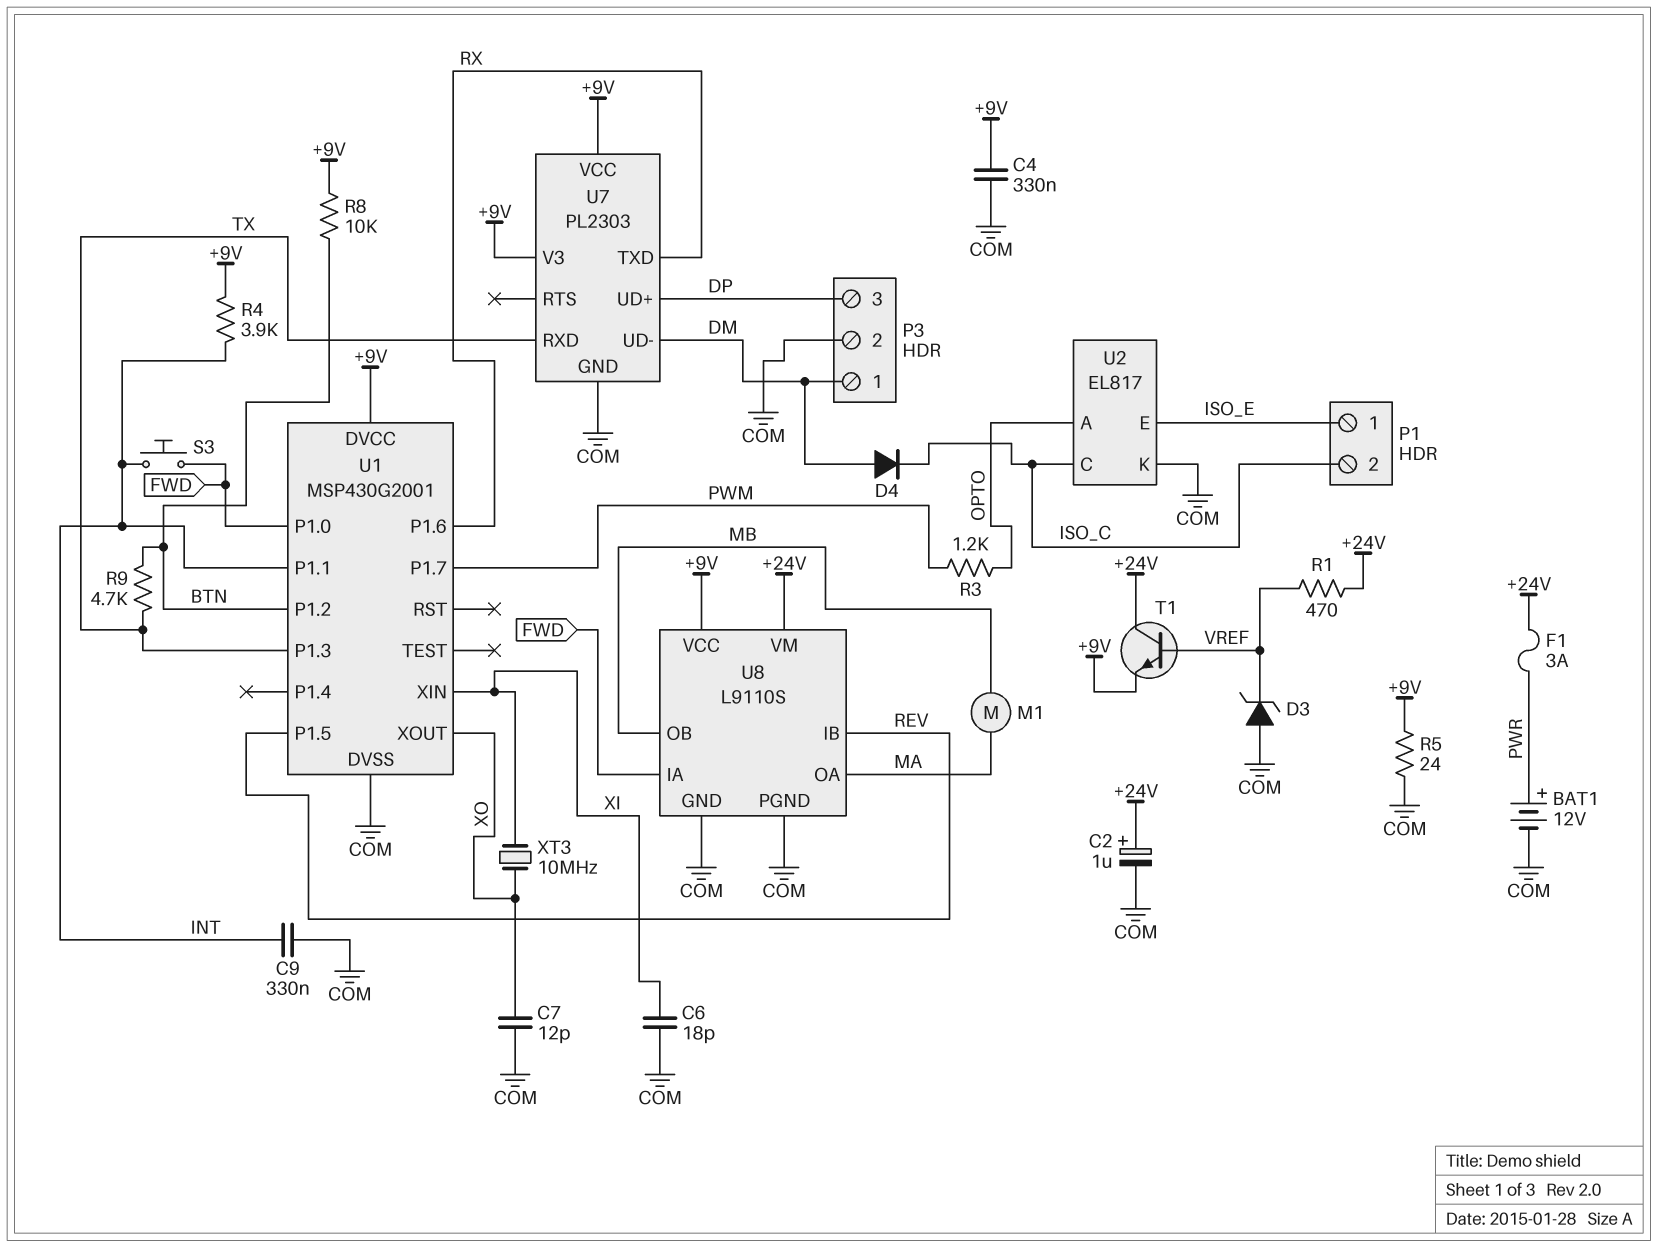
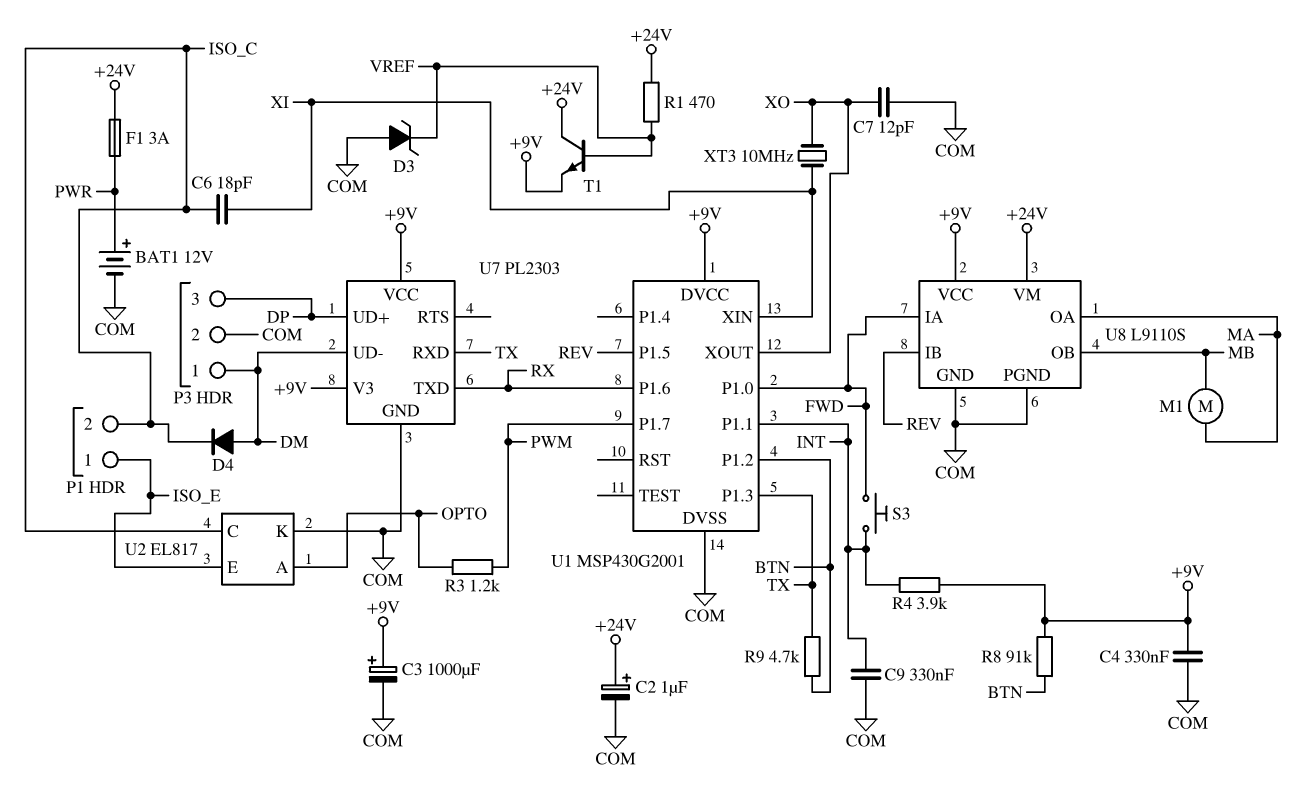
C3: none -> 1000uF (plus +9V, minus COM)
C6: 18pF (COM, XI) -> 18pF (ISO_C, XI)
R5: 24 (+9V, COM) -> none
R8: 10k (+9V, BTN) -> 91k (+9V, BTN)

